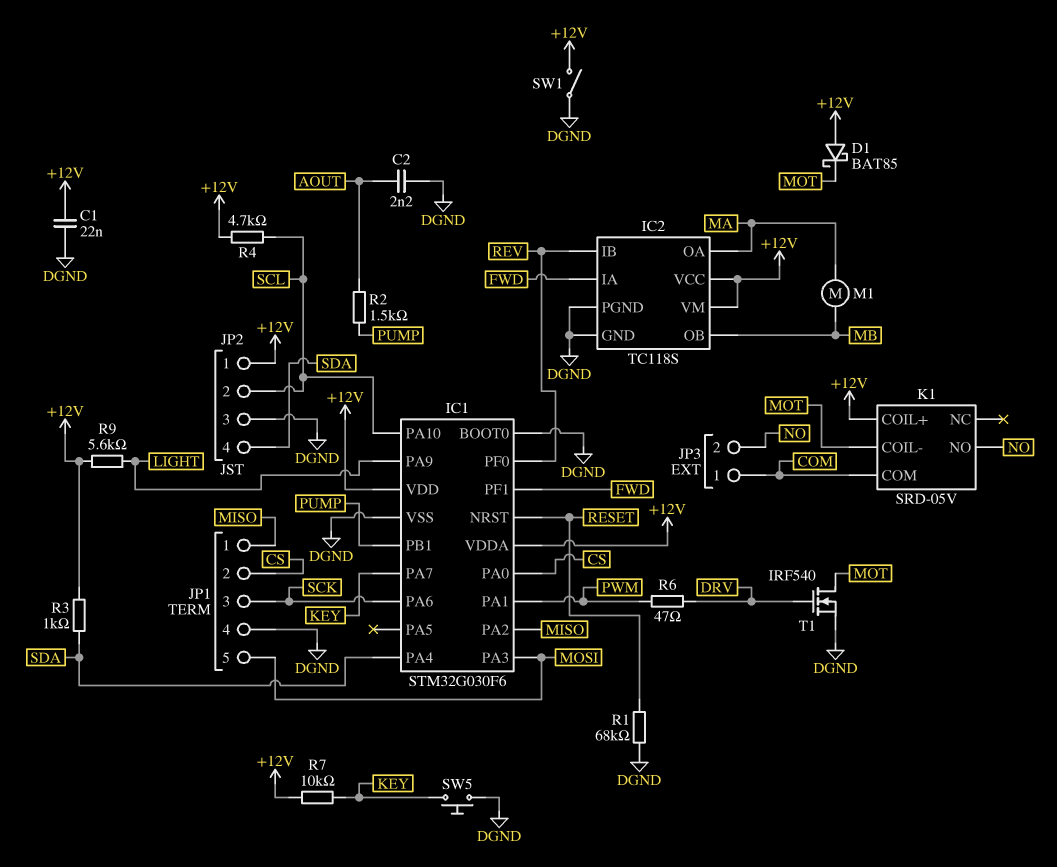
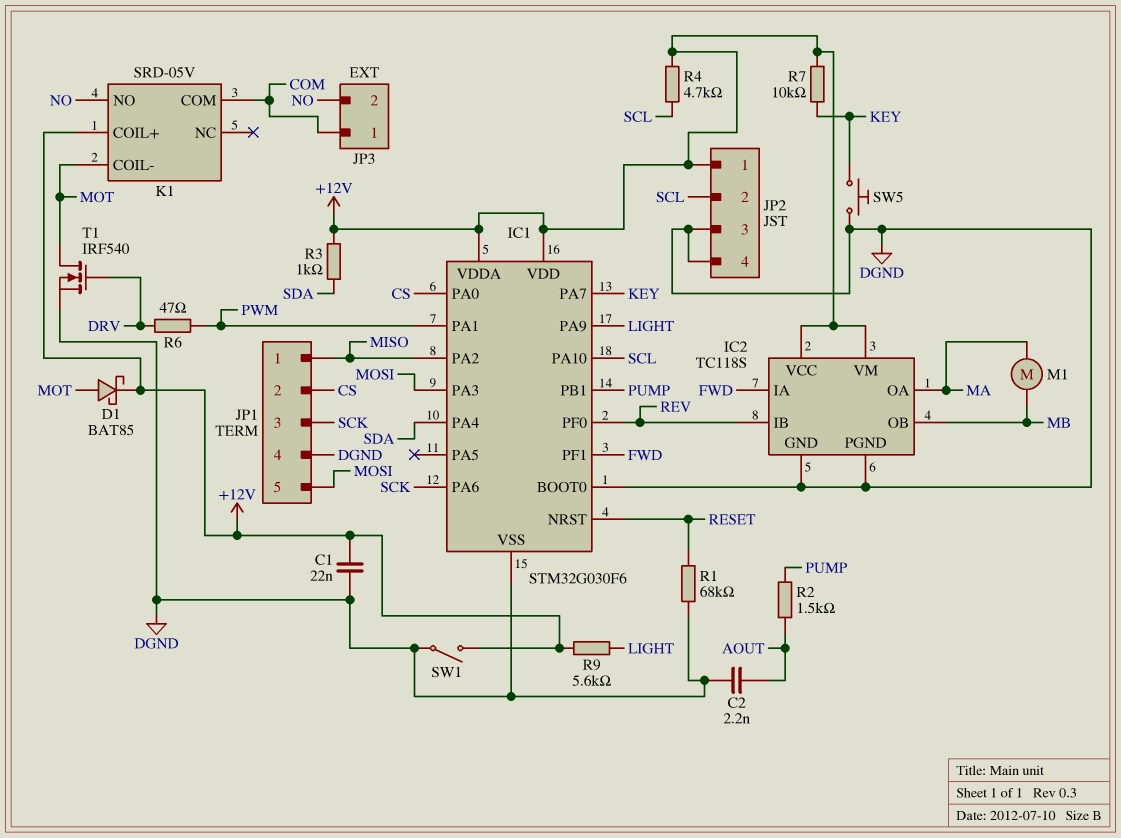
D1: schottky BAT85 (A +12V, K MOT) -> schottky BAT85 (A MOT, K +12V)
JP2 pin 4: SDA -> DGND

